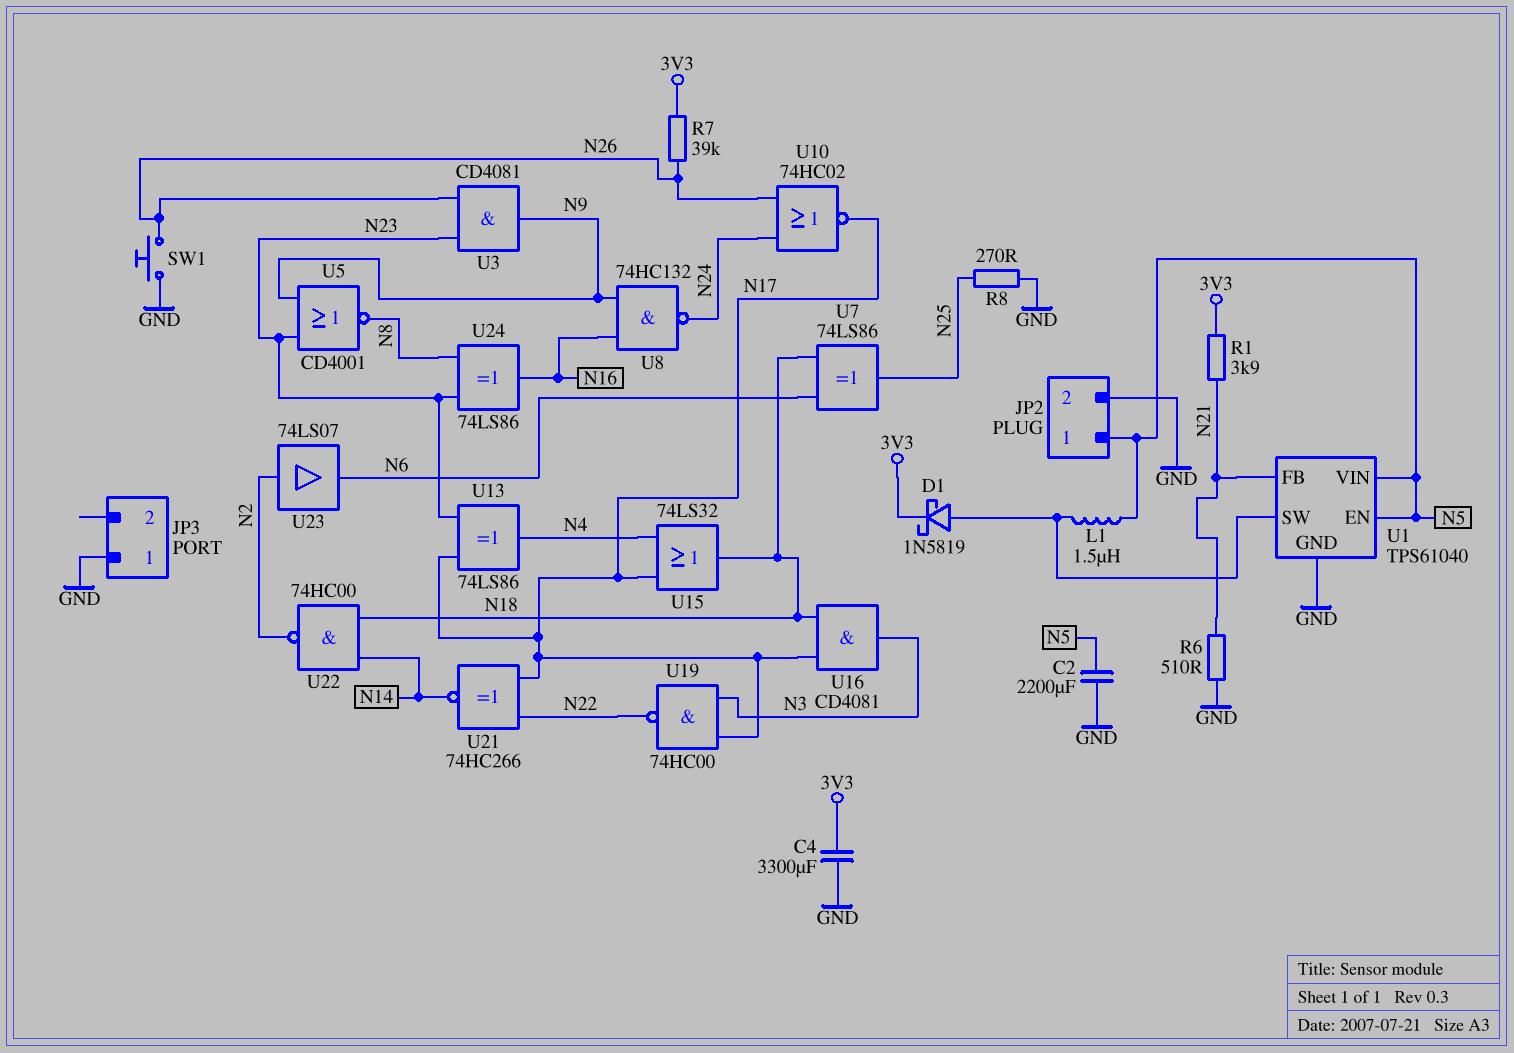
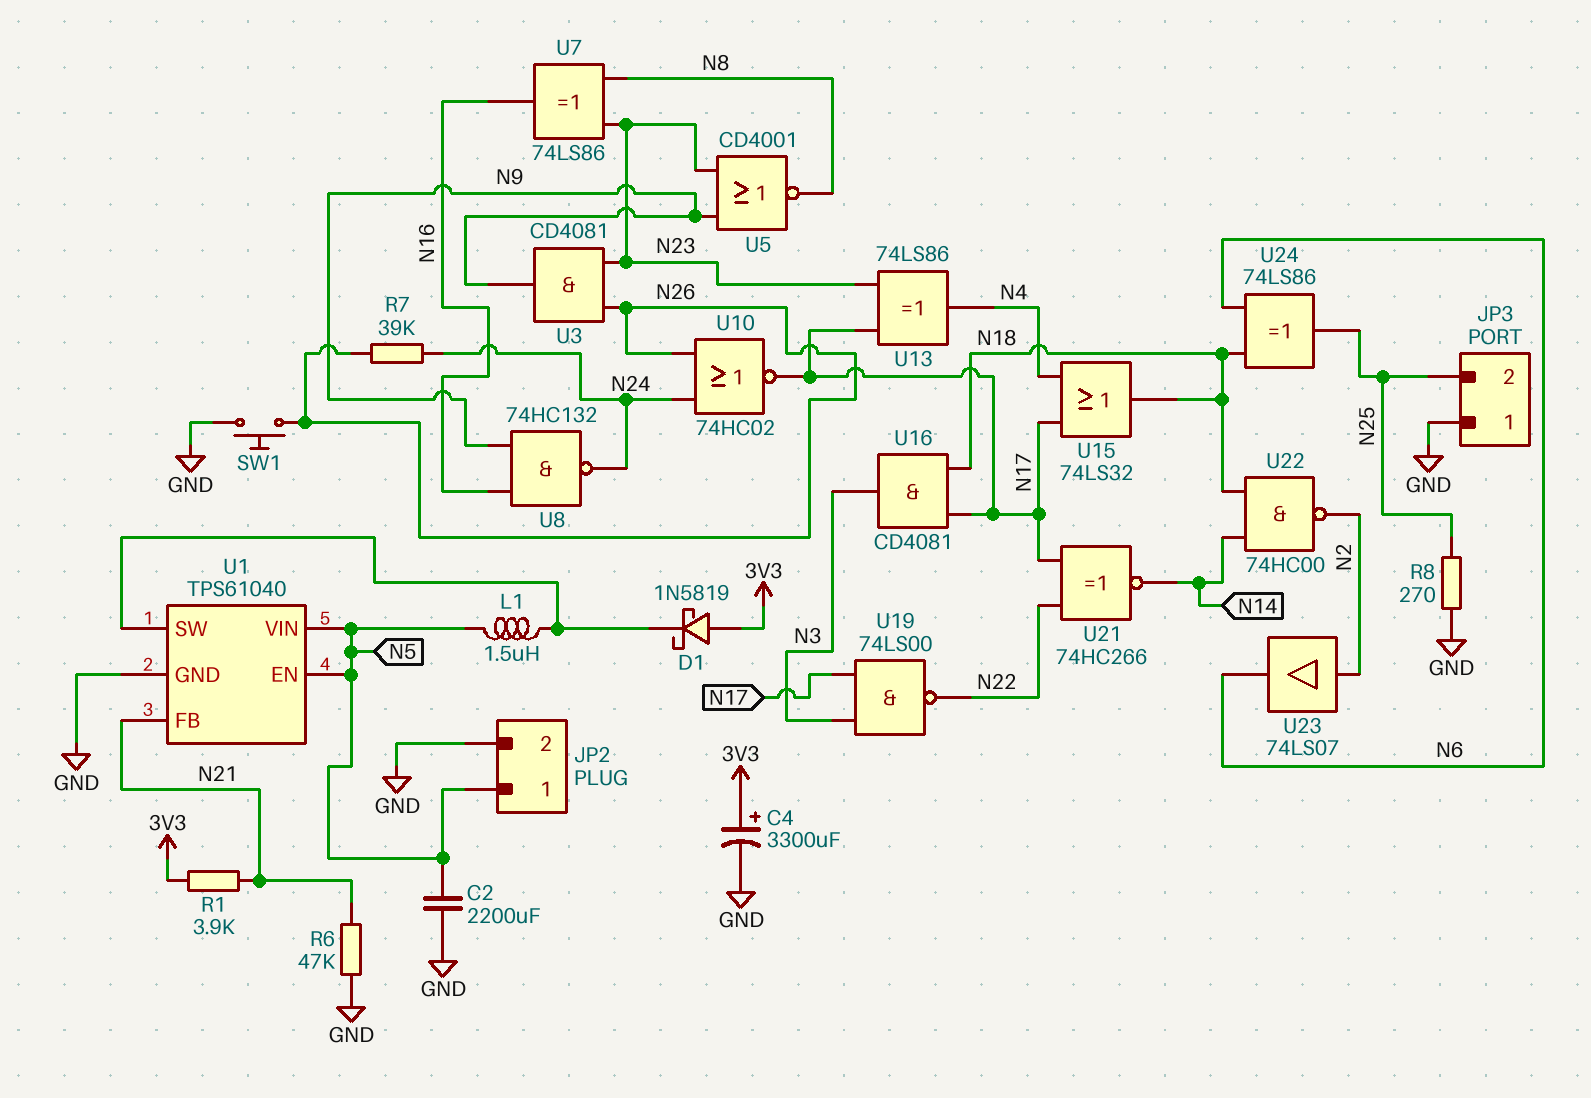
C4: 3300uF (3V3, GND) -> 3300uF (plus 3V3, minus GND)
D1: schottky 1N5819 (A U1/SW, K 3V3) -> schottky 1N5819 (A 3V3, K U1/SW)
JP3 pin 2: none -> N25
R6: 510 (GND, N21) -> 47k (GND, N21)
R7: 39k (3V3, N26) -> 39k (N24, N26)
U7: XOR 74LS86 (in N6, in N18, out N25) -> XOR 74LS86 (in N8, in N23, out N16)
U19: NAND 74HC00 (in N3, in N17, out N22) -> NAND 74LS00 (in N3, in N17, out N22)
U24: XOR 74LS86 (in N8, in N23, out N16) -> XOR 74LS86 (in N6, in N18, out N25)

